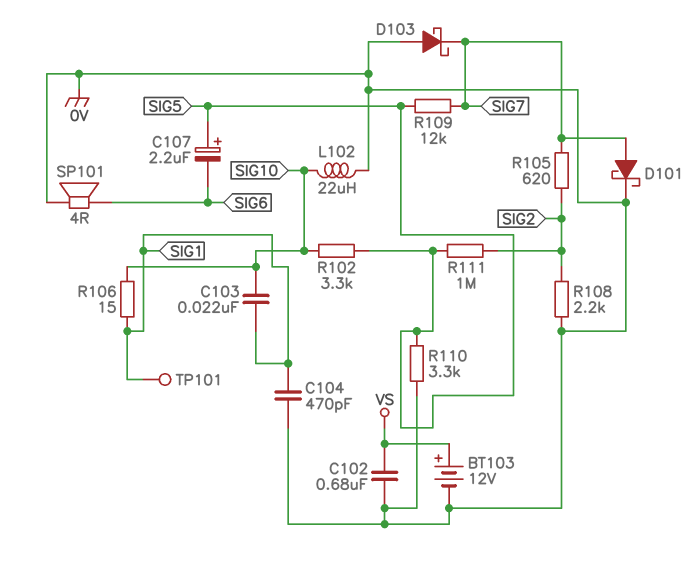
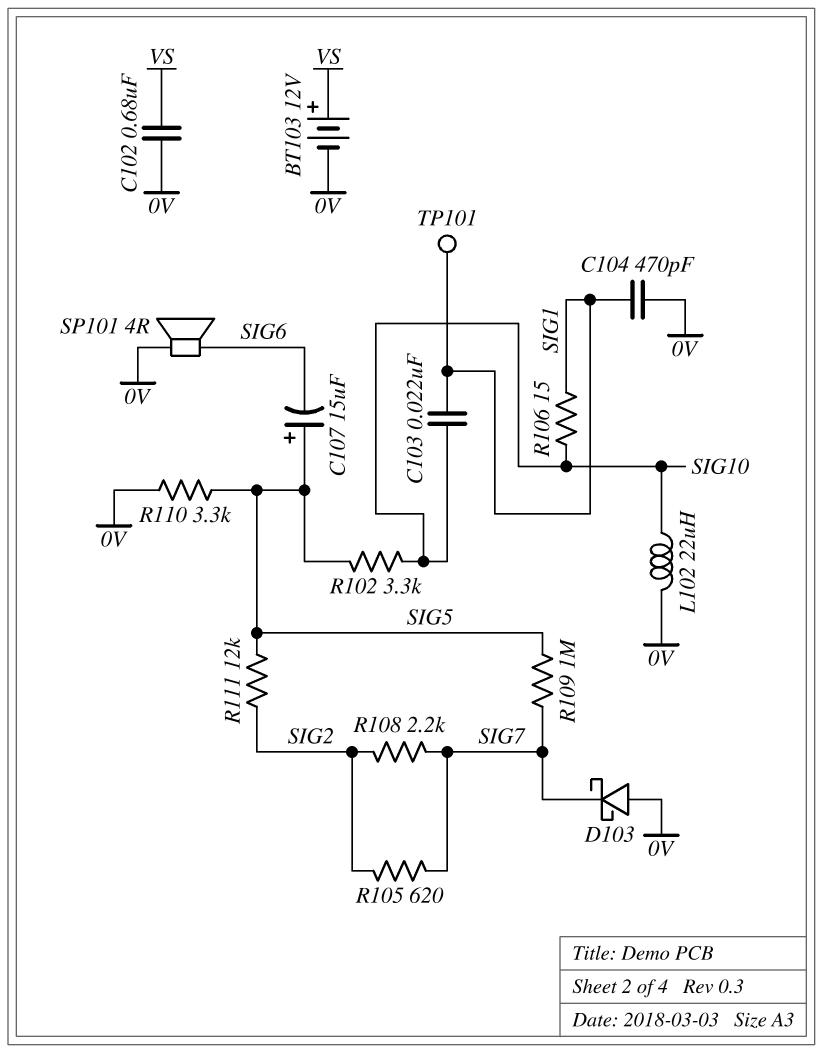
C107: 2.2uF (plus SIG5, minus SIG6) -> 15uF (plus SIG5, minus SIG6)
D101: schottky (A SIG7, K 0V) -> none
R108: 2.2k (0V, SIG2) -> 2.2k (SIG2, SIG7)
R109: 12k (SIG5, SIG7) -> 1M (SIG5, SIG7)
R111: 1M (SIG2, SIG5) -> 12k (SIG2, SIG5)

